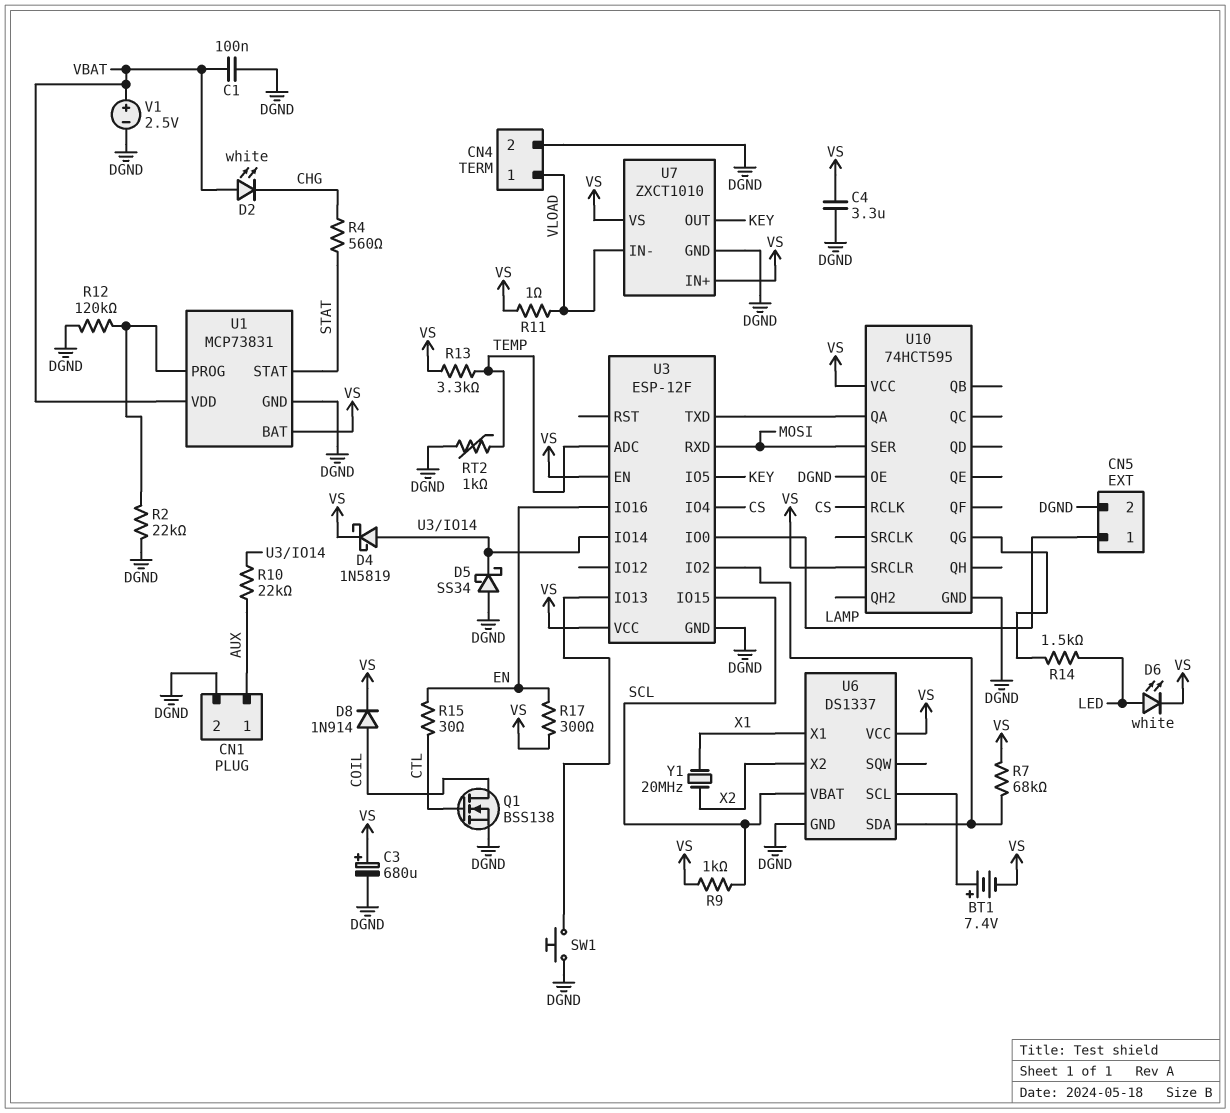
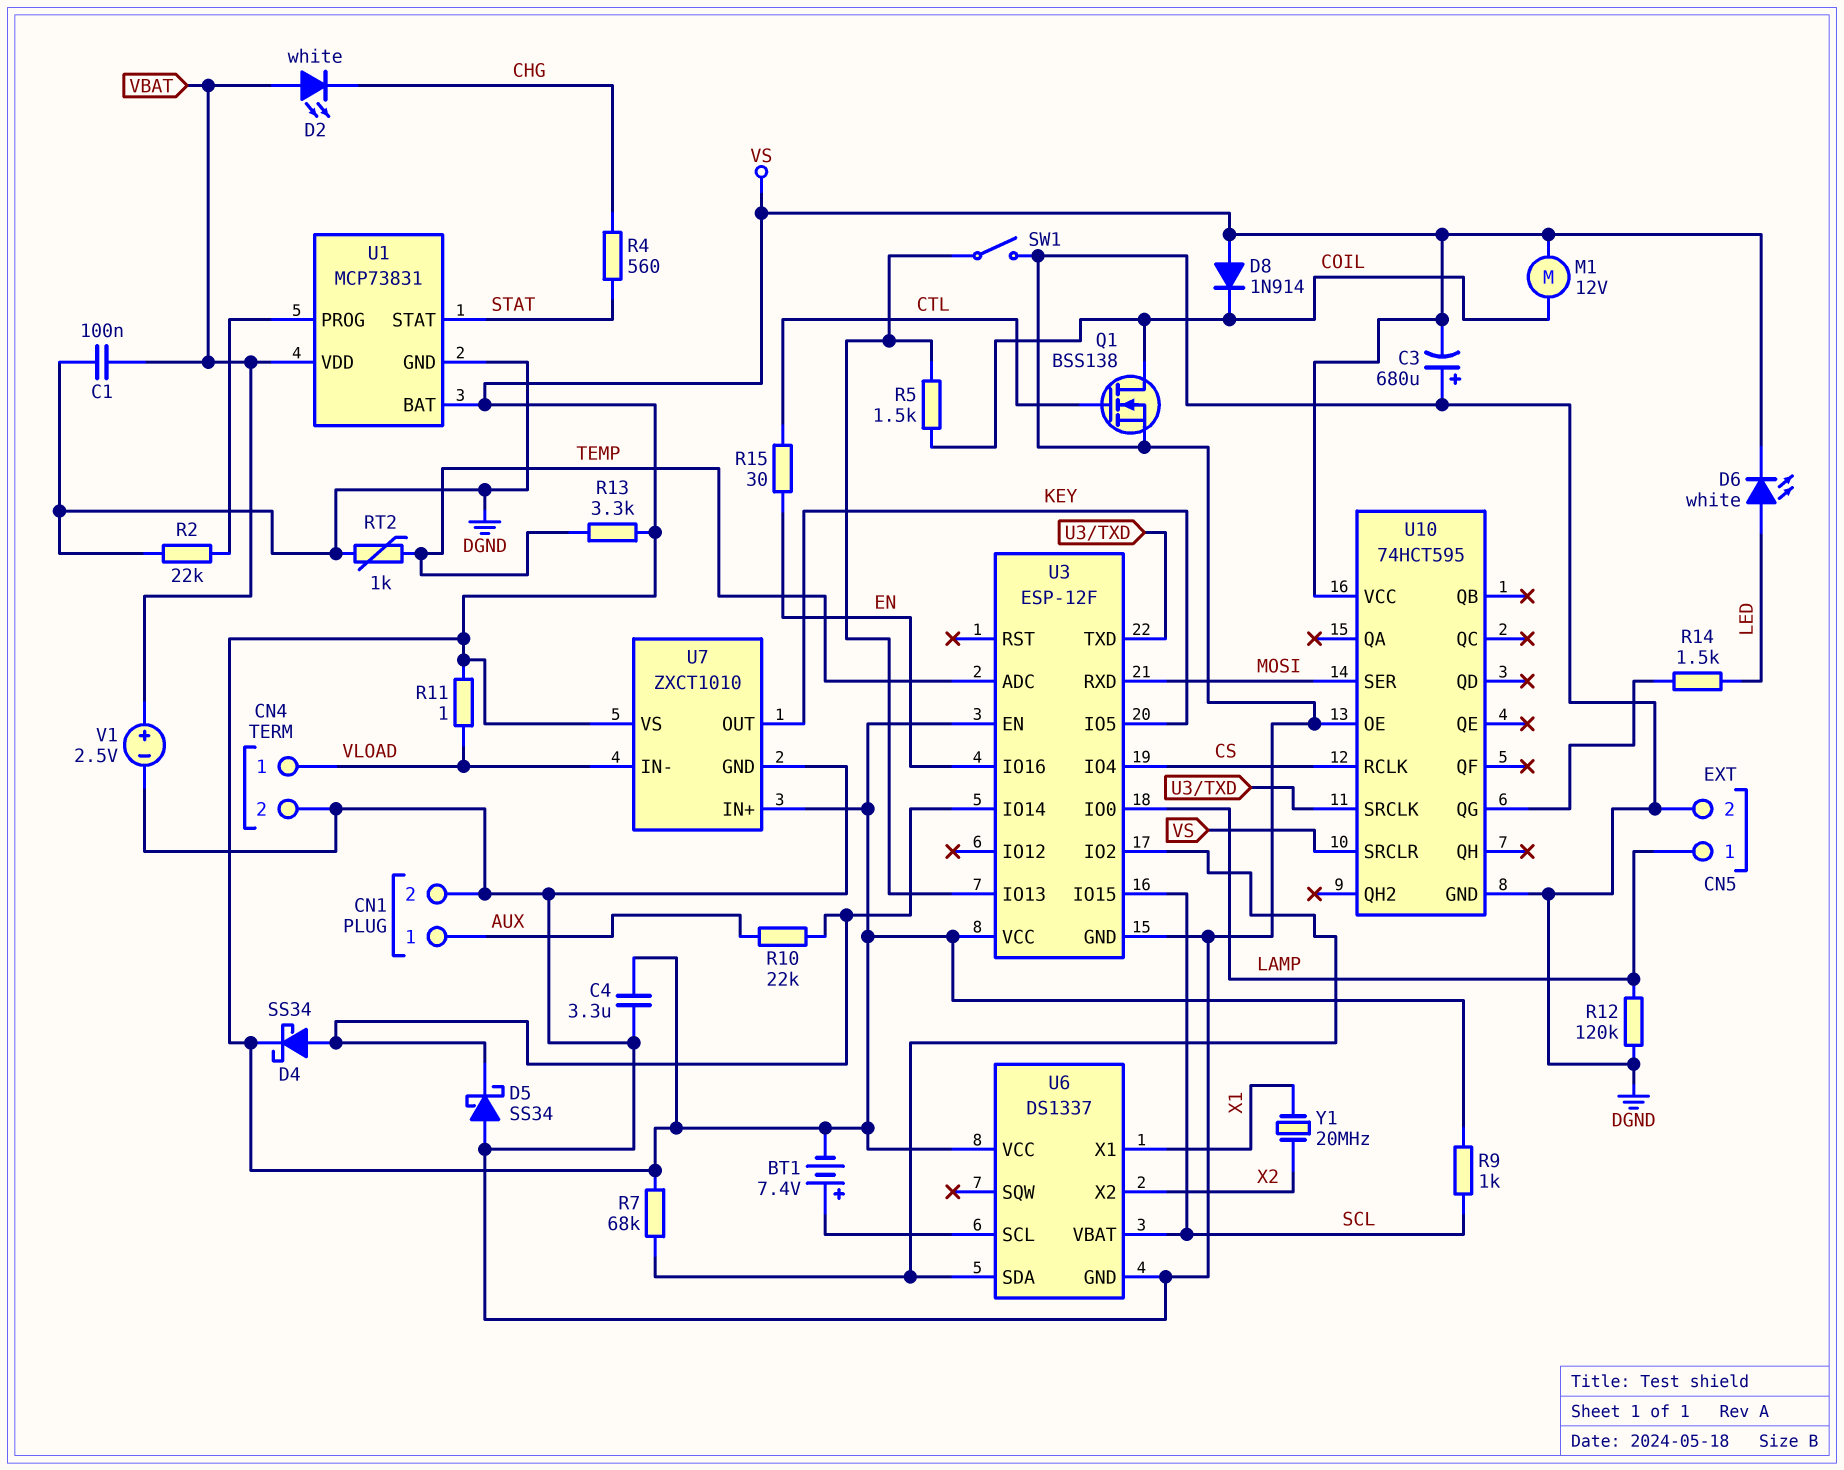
C3: 680uF (plus VS, minus DGND) -> 680uF (plus DGND, minus VS)
D4: schottky 1N5819 (A U3/IO14, K VS) -> schottky SS34 (A U3/IO14, K VS)
D8: diode 1N914 (A COIL, K VS) -> diode 1N914 (A VS, K COIL)
M1: none -> motor 12V (COIL, VS)
R5: none -> 1.5k (COIL, U3/IO13)
R12: 120k (DGND, U1/PROG) -> 120k (DGND, LAMP)
R17: 300 (EN, VS) -> none
SW1: button (DGND, U3/IO13) -> switch (DGND, U3/IO13)
U10 pin QA: U3/TXD -> none
U10 pin SRCLK: none -> U3/TXD

